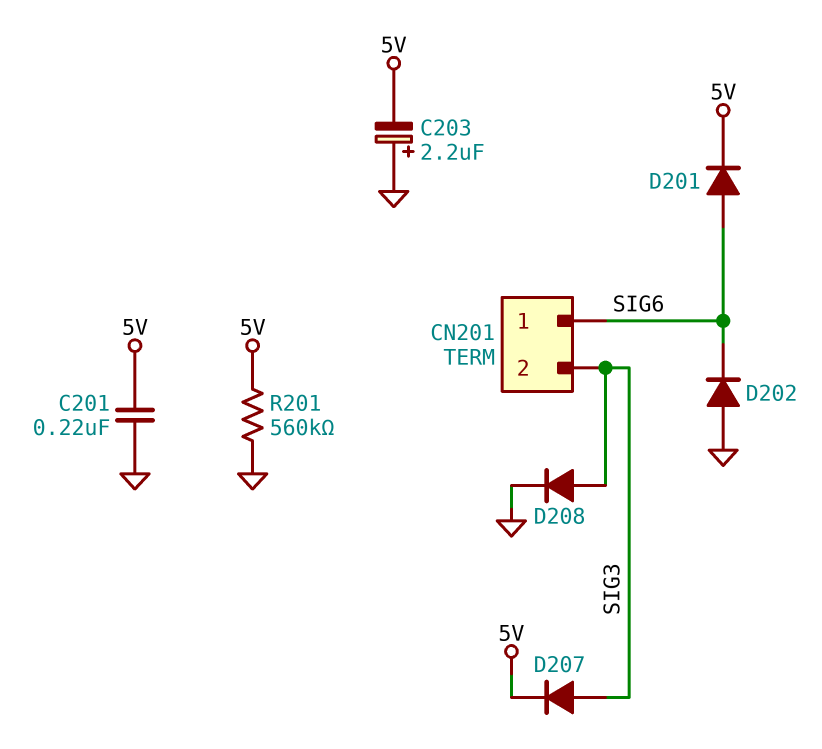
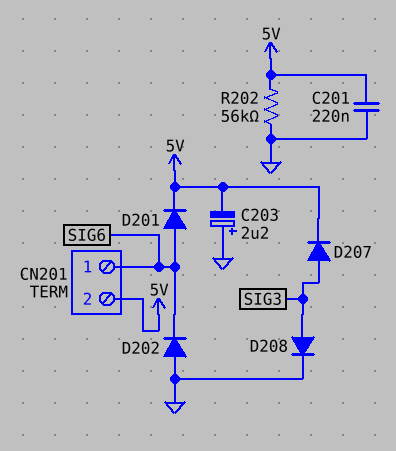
CN201 pin 2: SIG3 -> 5V
R201: 560k (5V, GND) -> none
R202: none -> 56k (5V, GND)

